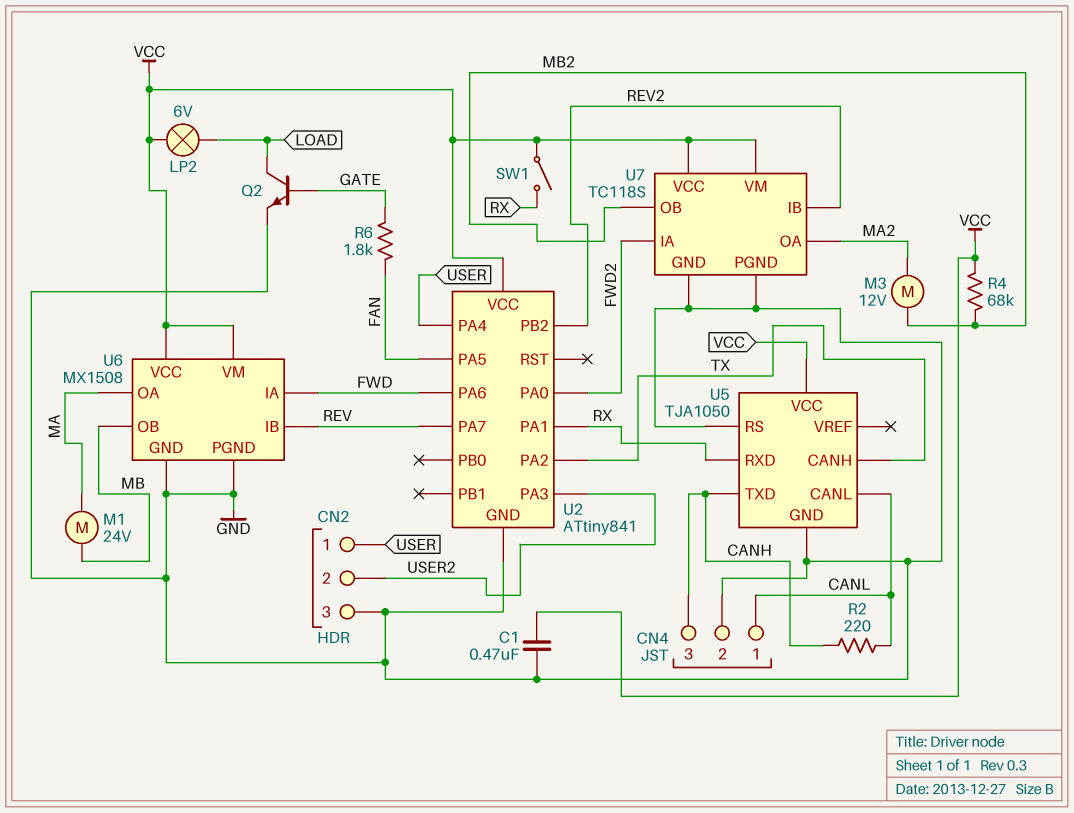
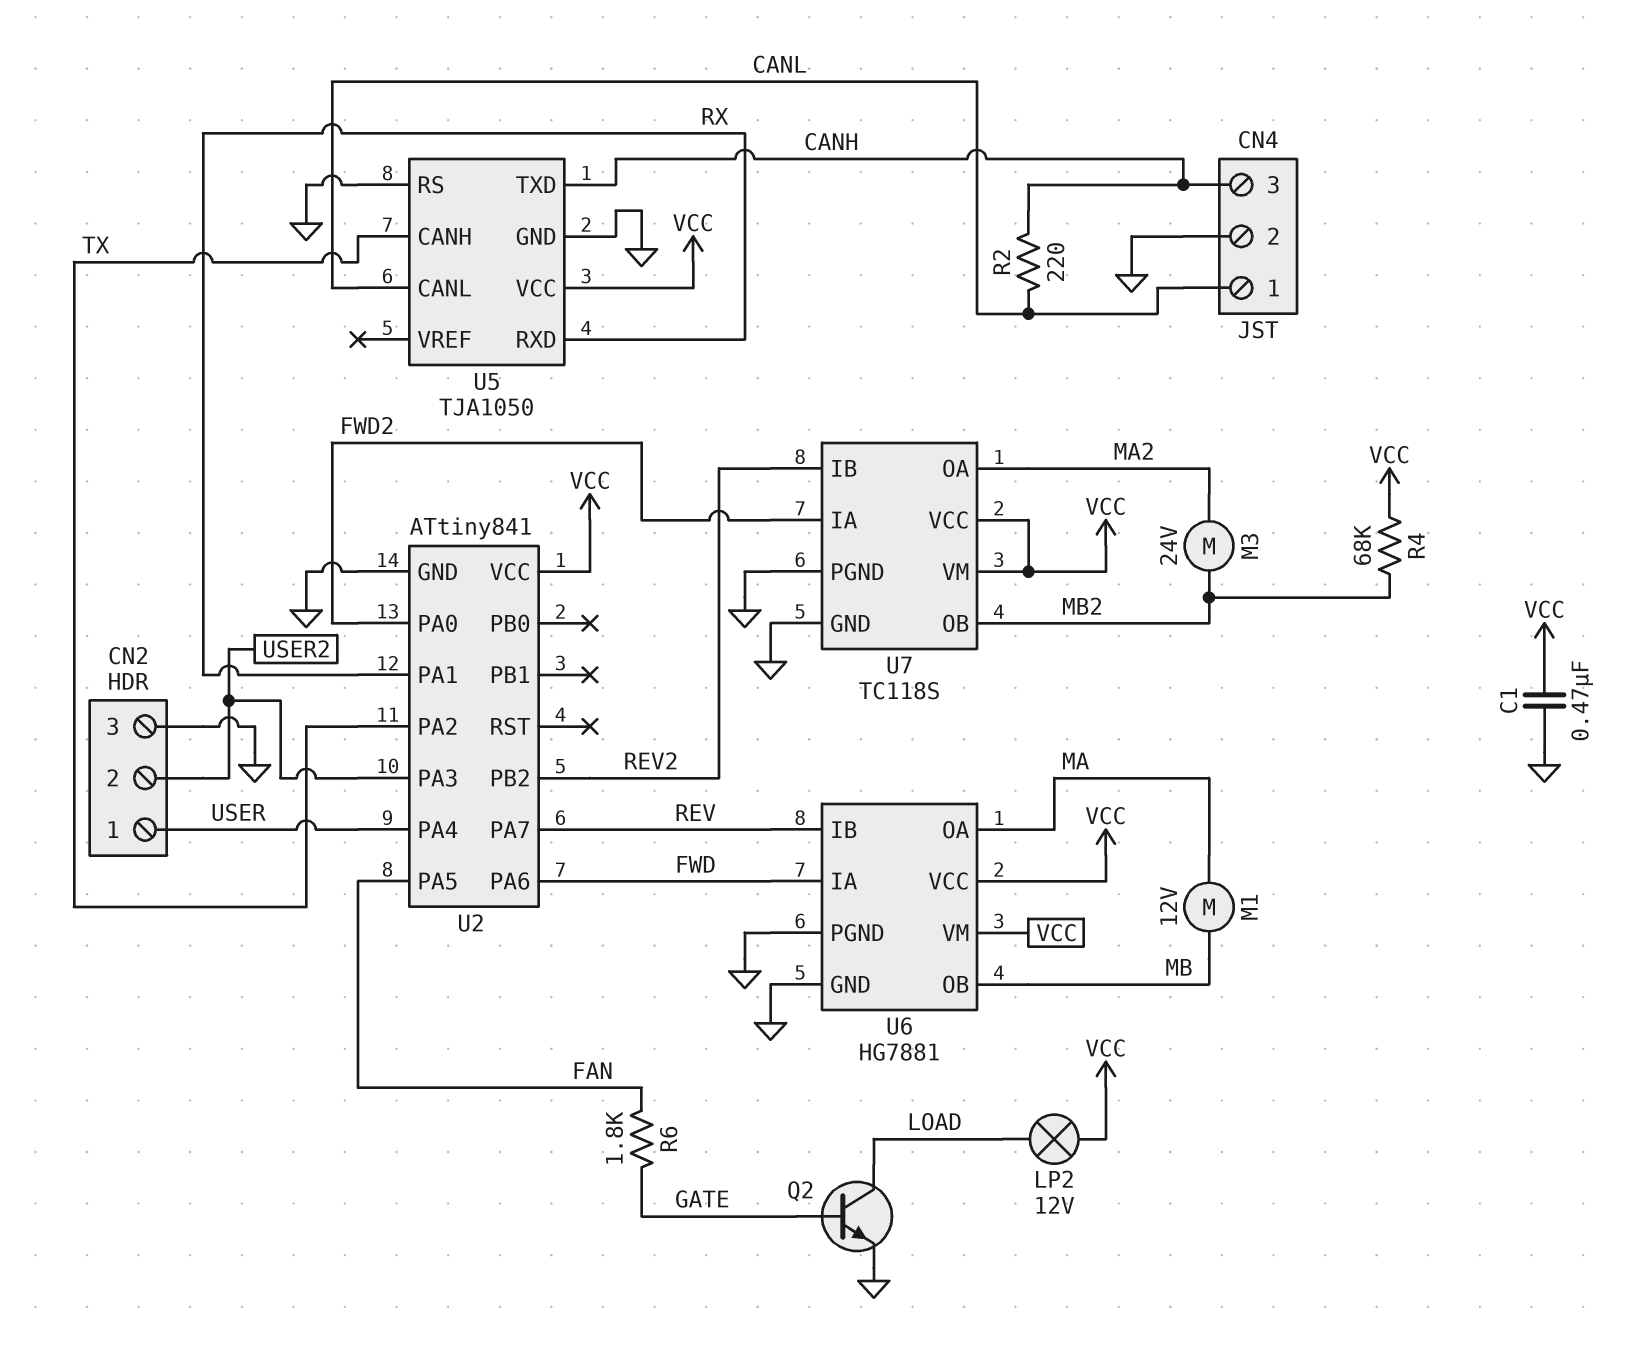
LP2: lamp 6V (LOAD, VCC) -> lamp 12V (LOAD, VCC)
M1: motor 24V (MA, MB) -> motor 12V (MA, MB)
M3: motor 12V (MA2, MB2) -> motor 24V (MA2, MB2)
SW1: switch (RX, VCC) -> none
U6: MX1508 -> HG7881

